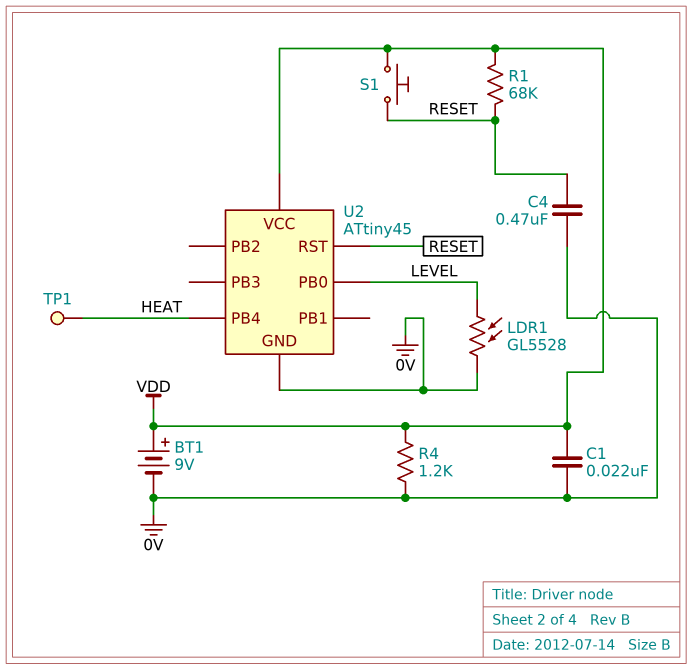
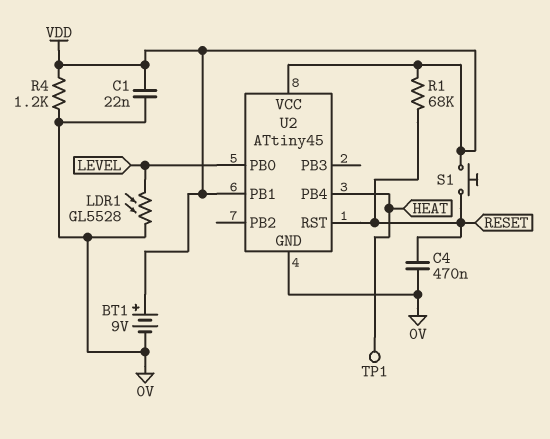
U2 pin PB1: none -> VDD

